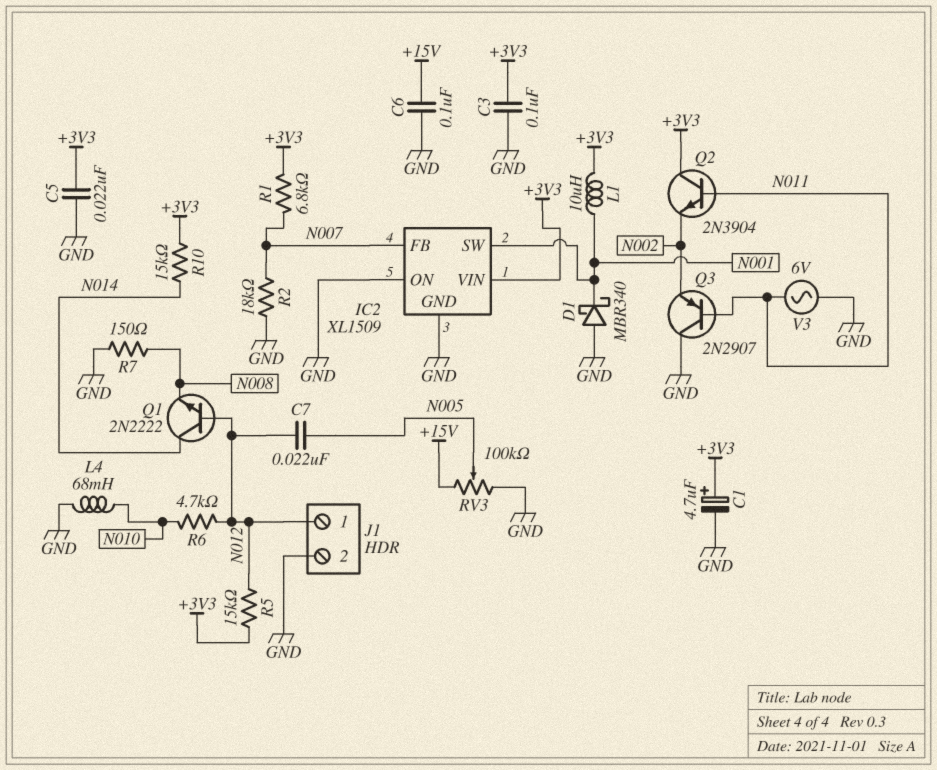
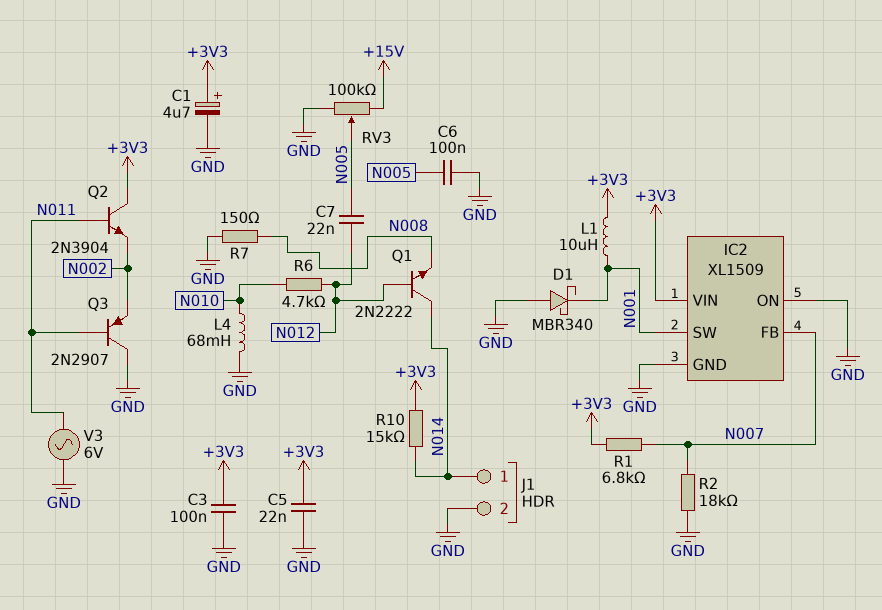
C6: 100nF (+15V, GND) -> 100nF (GND, N005)
J1 pin 1: N012 -> N014
R5: 15k (+3V3, N012) -> none

